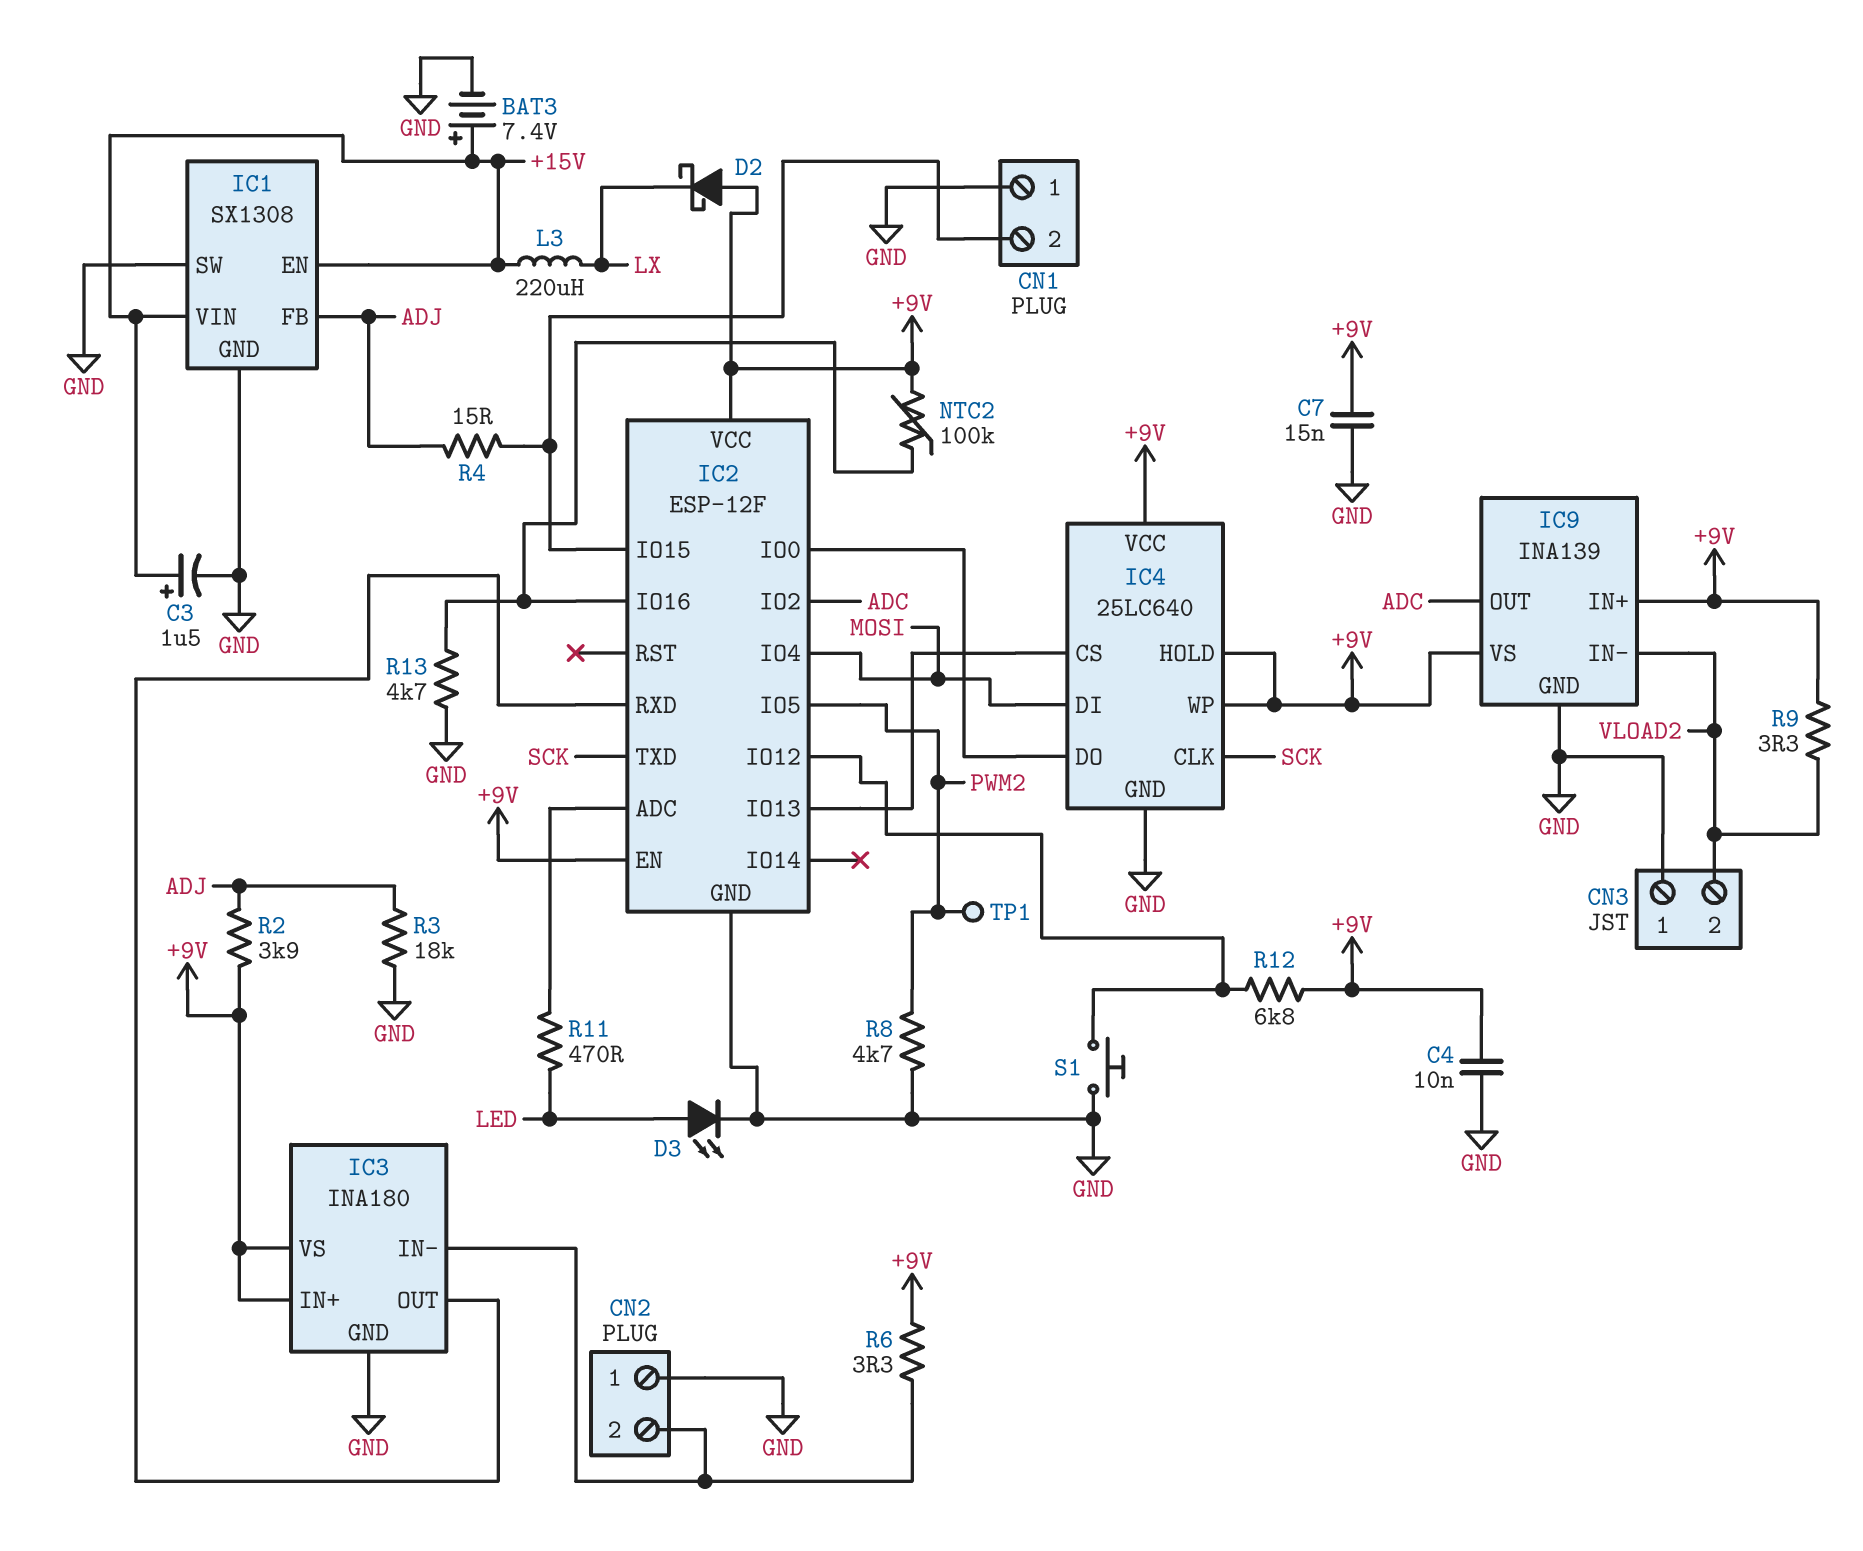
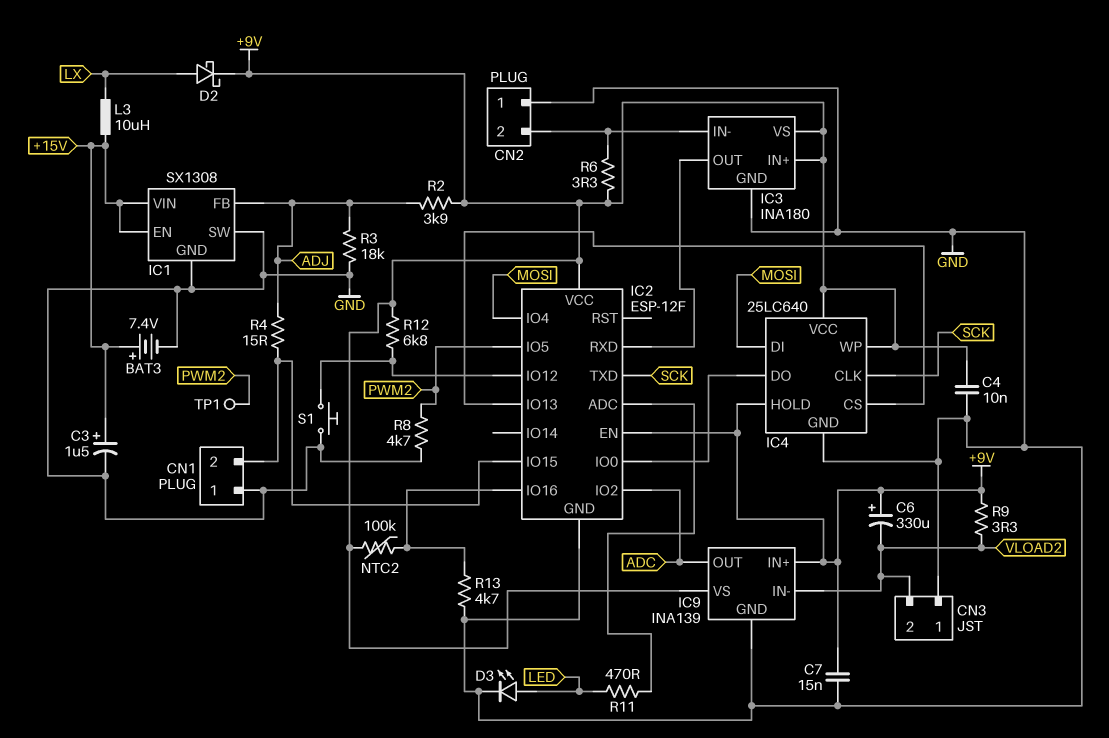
C6: none -> 330uF (plus +9V, minus VLOAD2)
D2: schottky (A +9V, K LX) -> schottky (A LX, K +9V)
L3: 220uH (+15V, LX) -> 10uH (+15V, LX)

